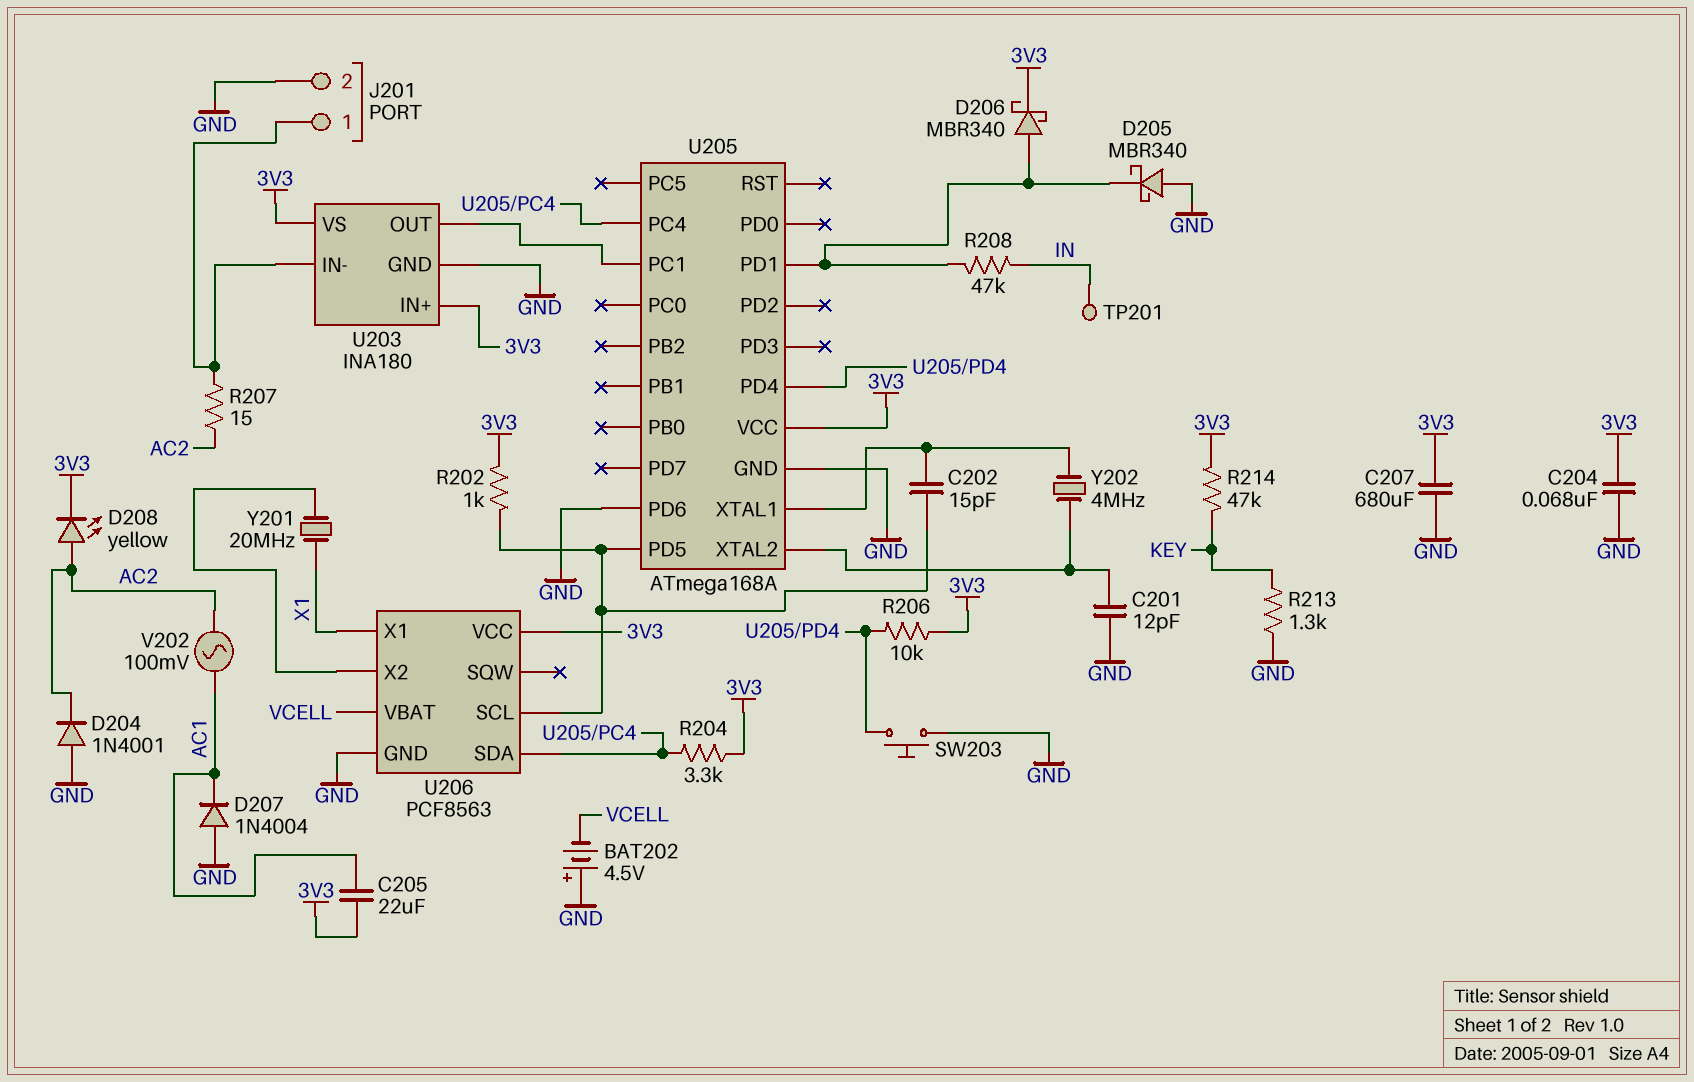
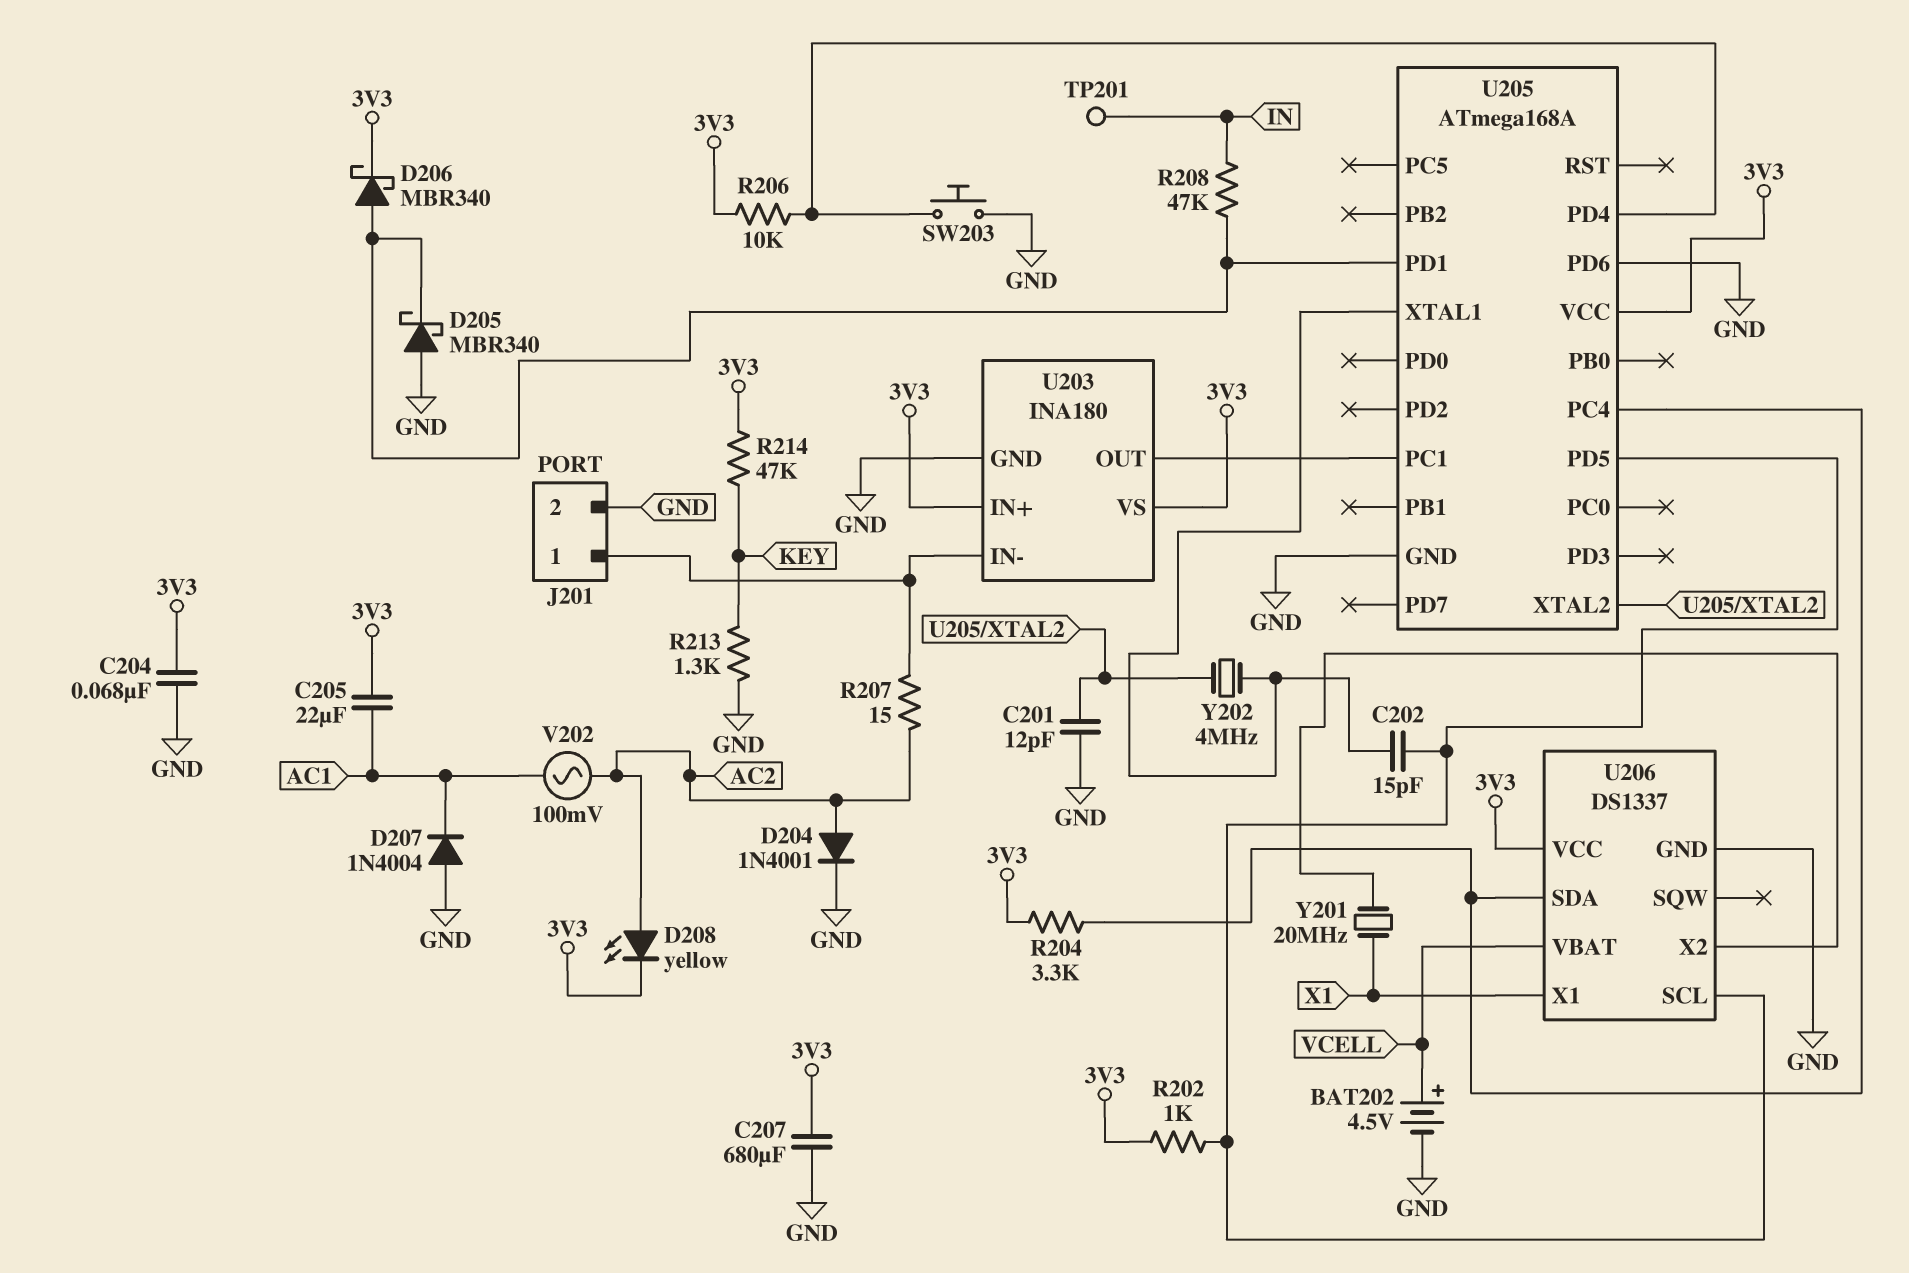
BAT202: 4.5V (plus GND, minus VCELL) -> 4.5V (plus VCELL, minus GND)
D204: diode 1N4001 (A GND, K AC2) -> diode 1N4001 (A AC2, K GND)
U206: PCF8563 -> DS1337

